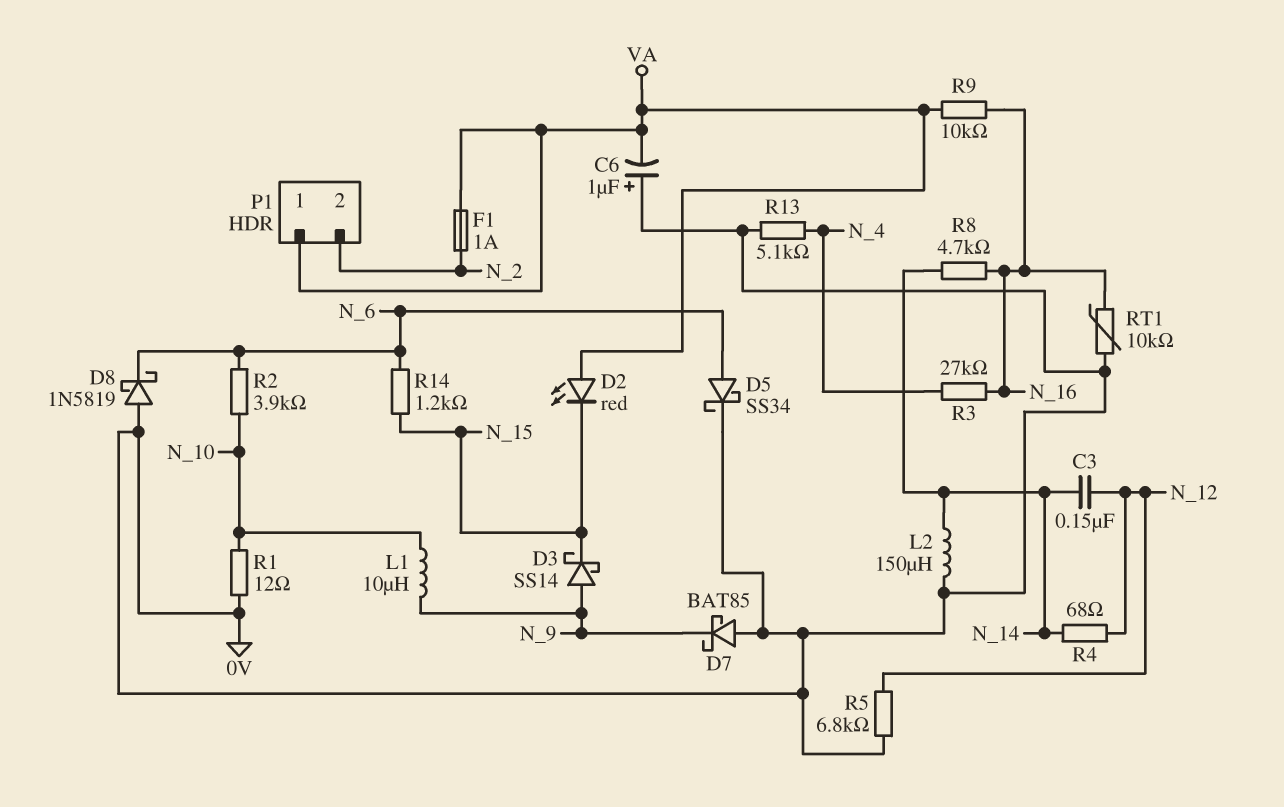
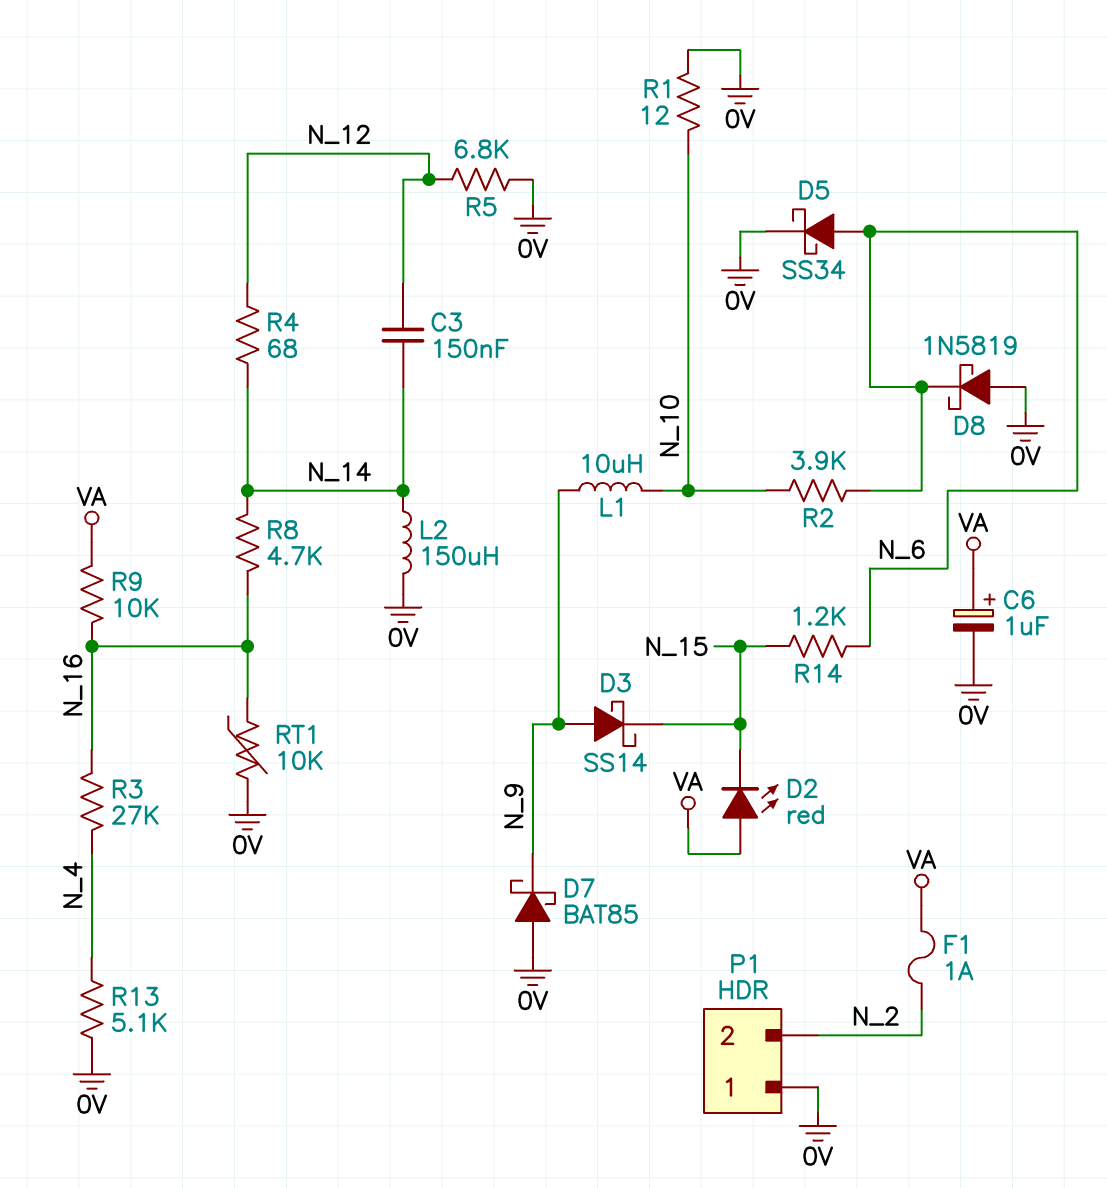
C6: 1uF (plus 0V, minus VA) -> 1uF (plus VA, minus 0V)
P1 pin 1: VA -> 0V

